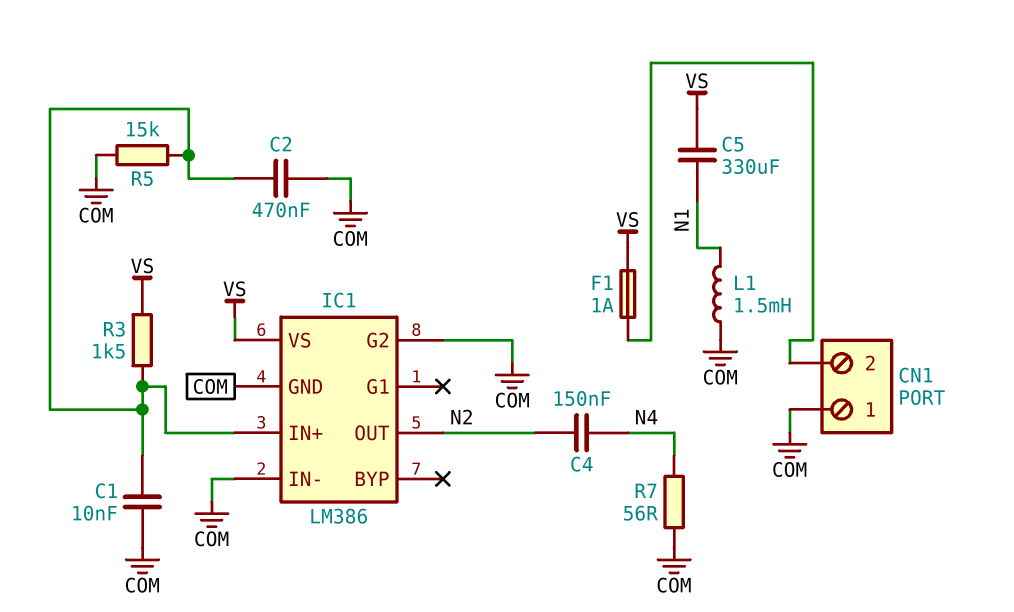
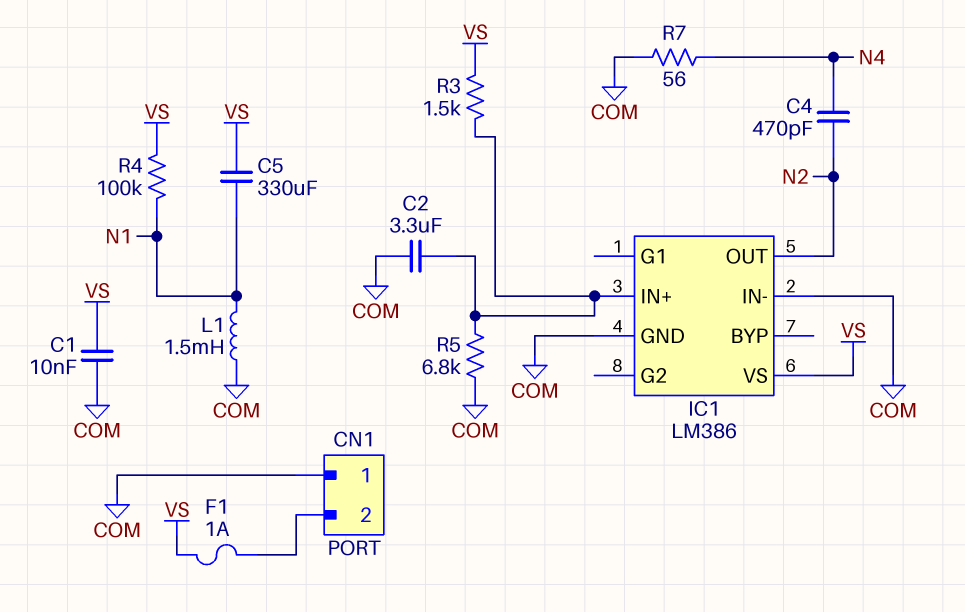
C1: 10nF (COM, IC1/IN+) -> 10nF (COM, VS)
C2: 470nF (COM, IC1/IN+) -> 3.3uF (COM, IC1/IN+)
C4: 150nF (N2, N4) -> 470pF (N2, N4)
IC1 pin G2: COM -> none
R4: none -> 100k (N1, VS)
R5: 15k (COM, IC1/IN+) -> 6.8k (COM, IC1/IN+)

